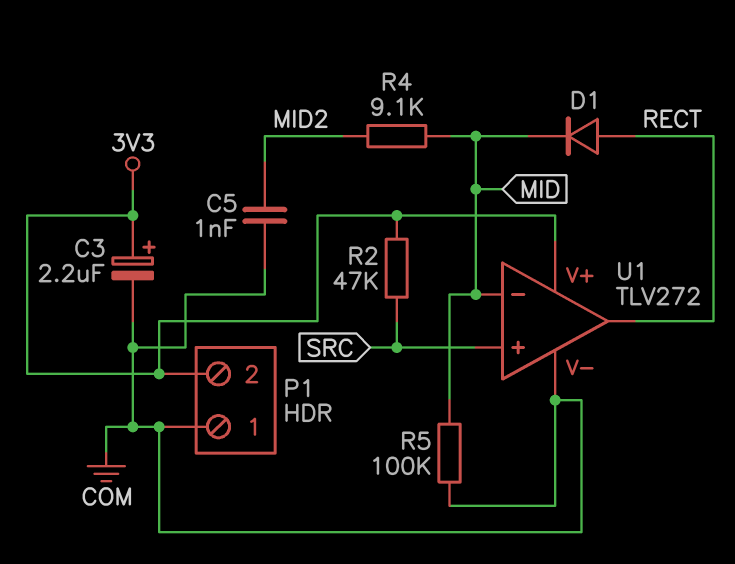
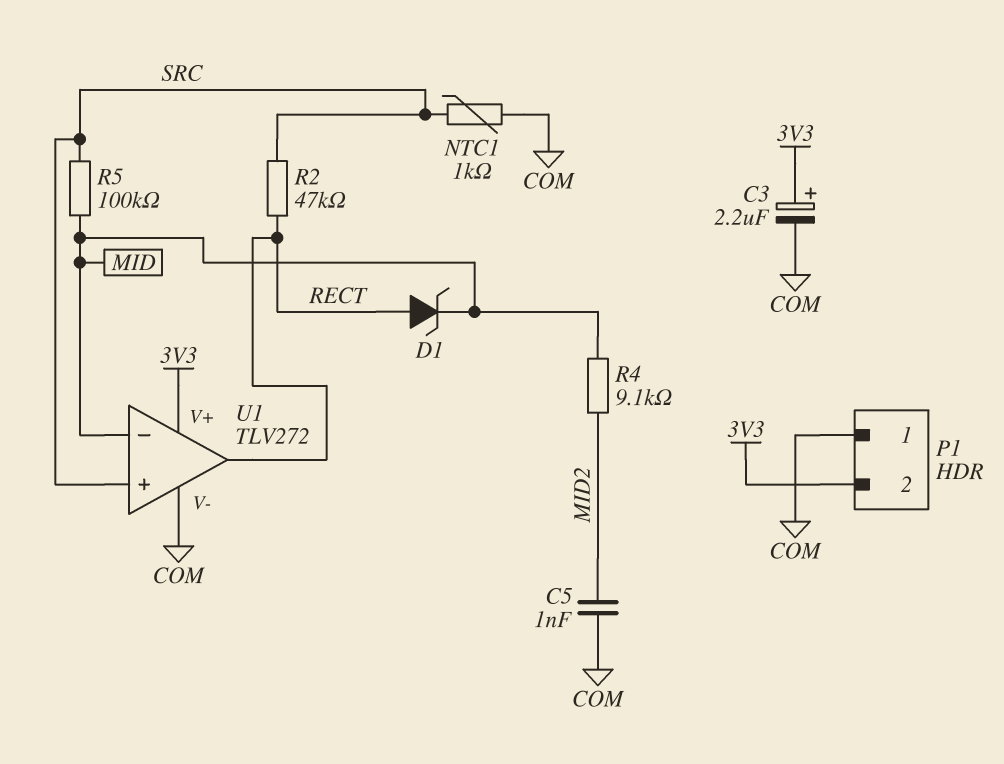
D1: diode (A RECT, K MID) -> zener (A RECT, K MID)
NTC1: none -> 1k (COM, SRC)
R2: 47k (3V3, SRC) -> 47k (RECT, SRC)
R5: 100k (COM, MID) -> 100k (MID, SRC)

